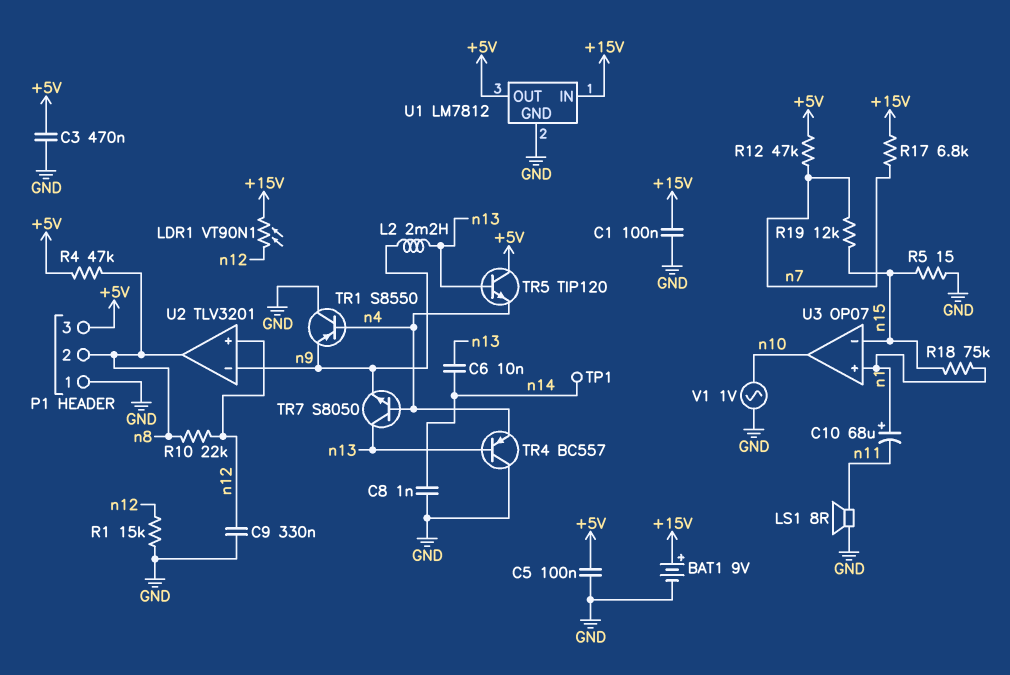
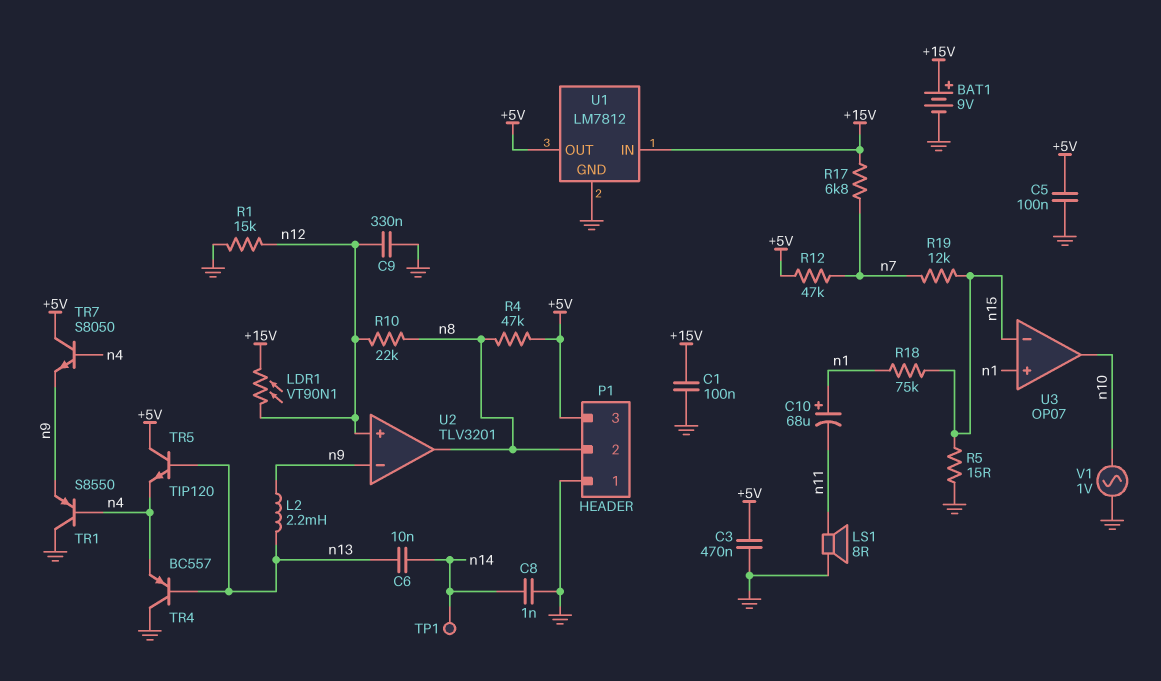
TR7: NPN S8050 (B n4, C n13, E n9) -> NPN S8050 (B n4, C +5V, E n9)

